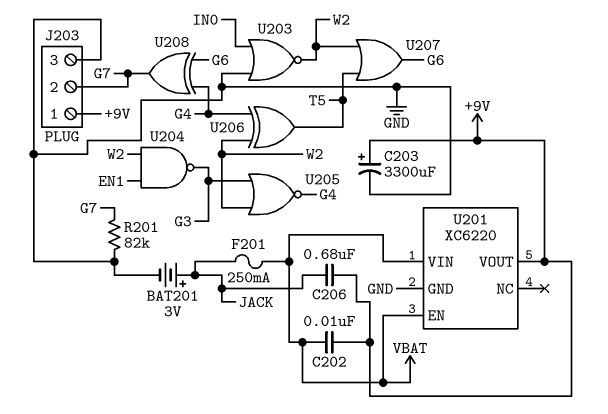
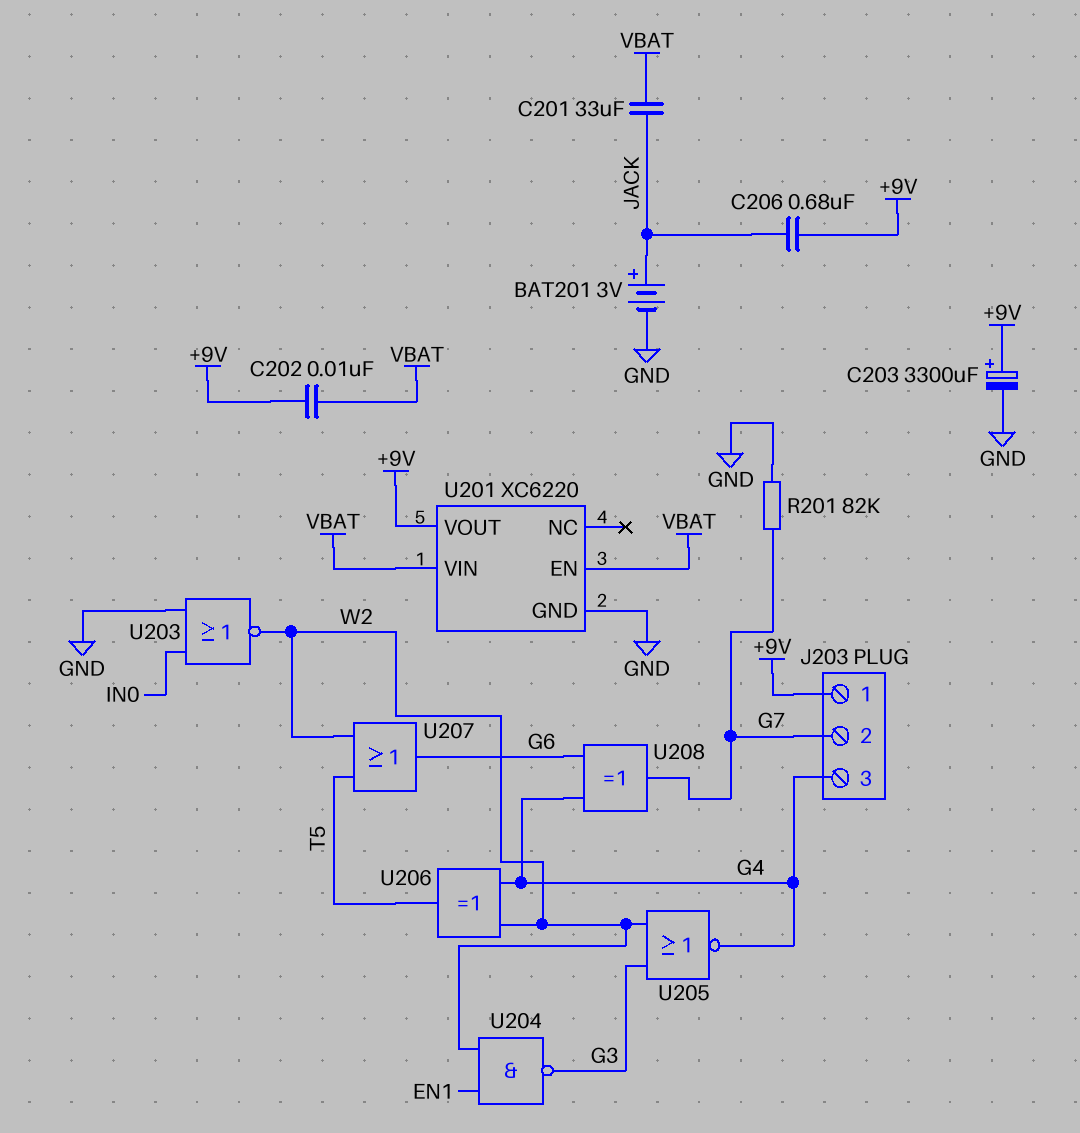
C201: none -> 33uF (JACK, VBAT)
F201: 250mA (JACK, VBAT) -> none
J203 pin 3: GND -> G4

